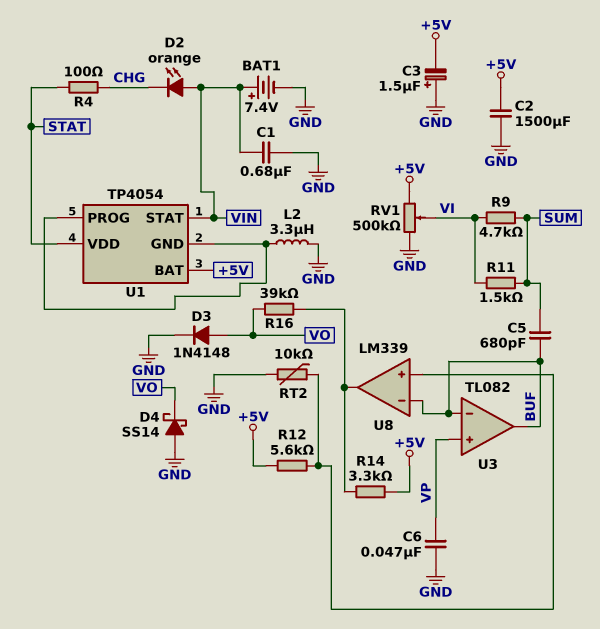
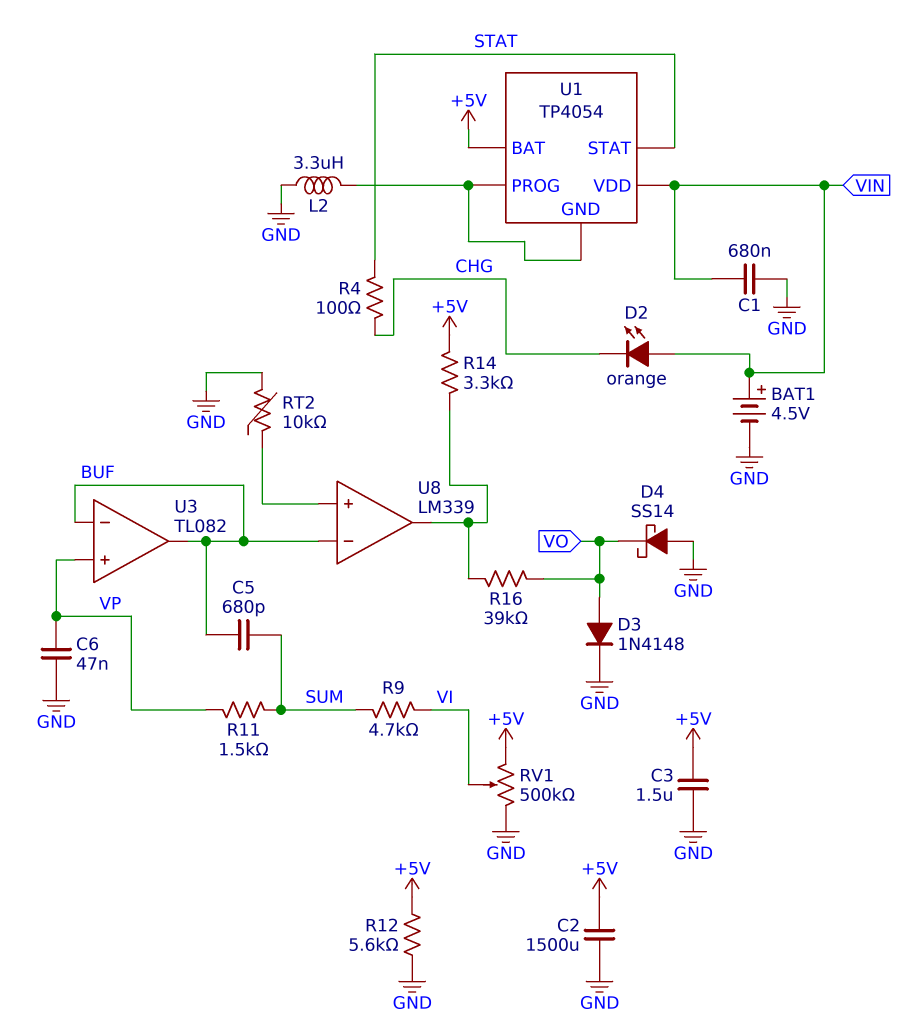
BAT1: 7.4V (plus VIN, minus GND) -> 4.5V (plus VIN, minus GND)
C3: 1.5uF (plus GND, minus +5V) -> 1.5uF (+5V, GND)
R11: 1.5k (SUM, VI) -> 1.5k (SUM, VP)
R12: 5.6k (+5V, U8/in+) -> 5.6k (+5V, GND)
U1 pin STAT: VIN -> STAT
U1 pin VDD: STAT -> VIN

